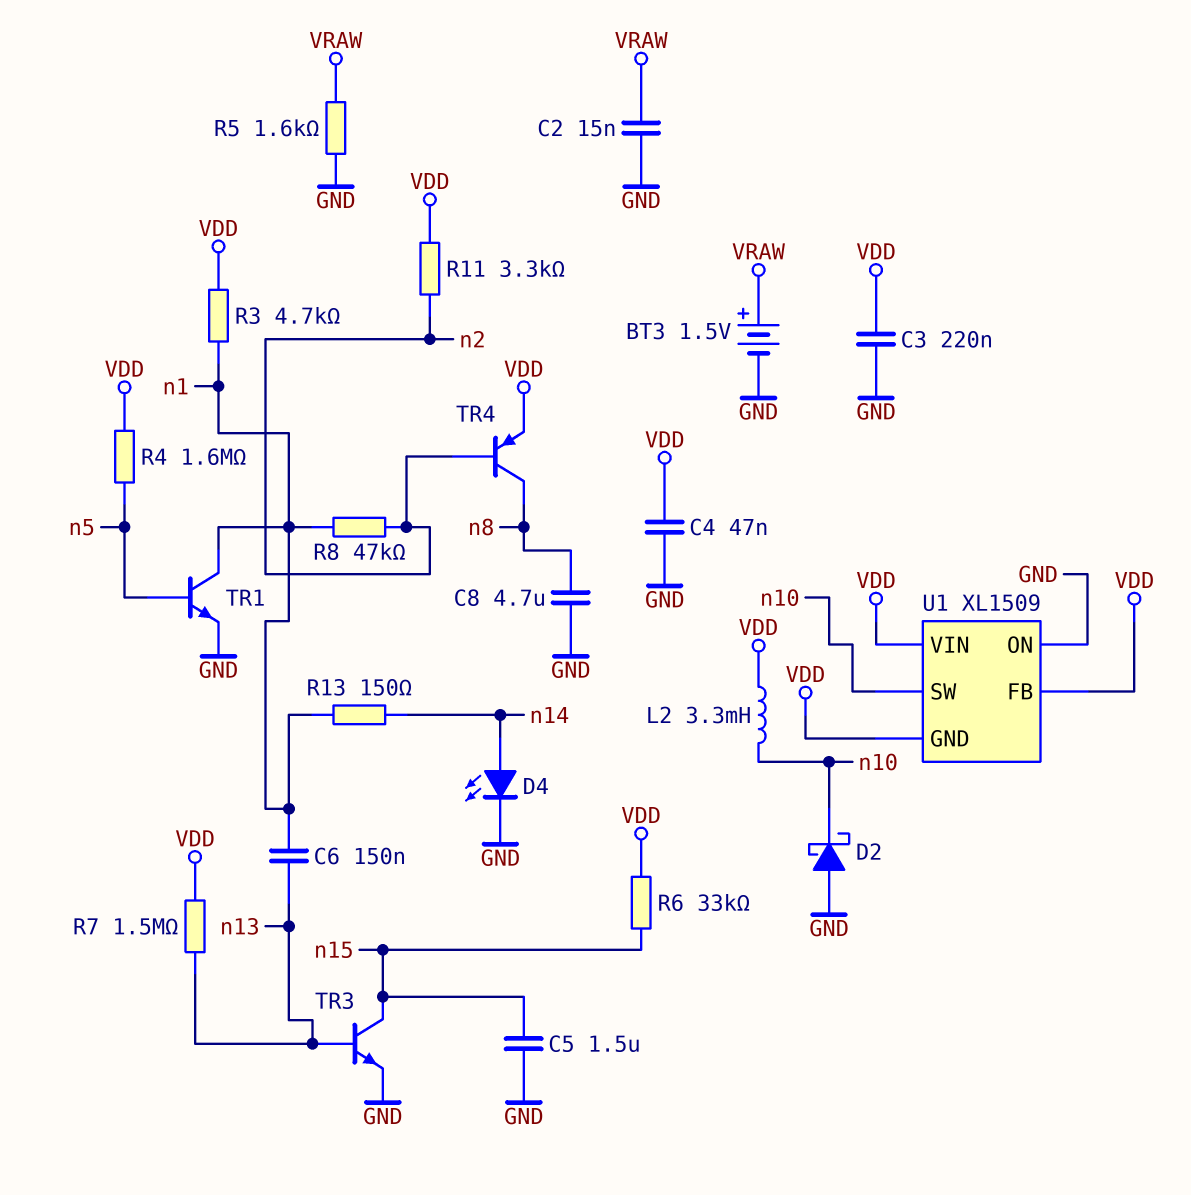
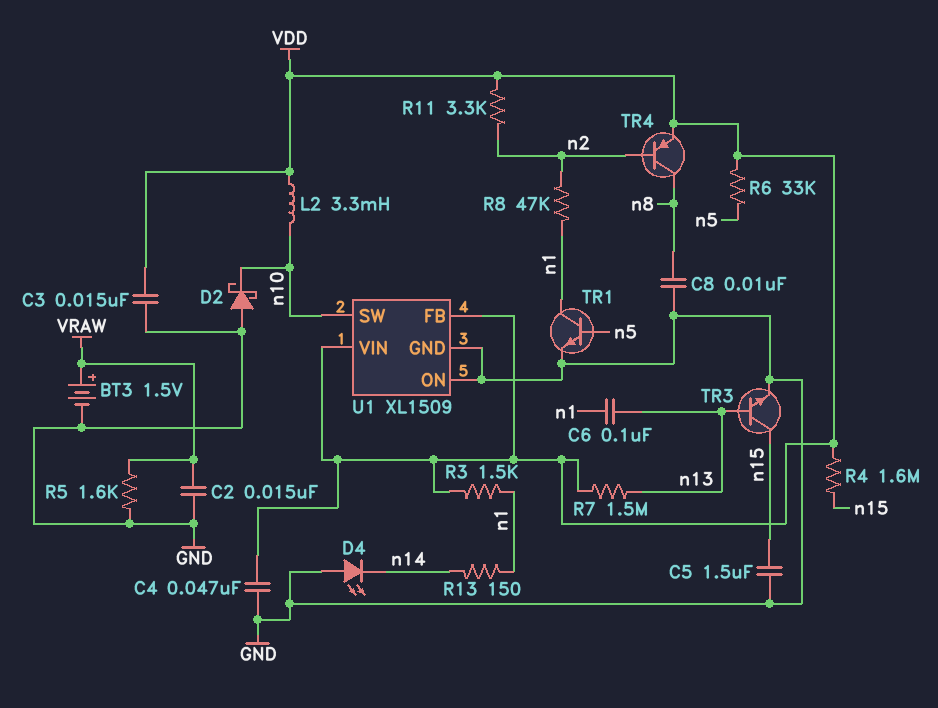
C3: 220nF (GND, VDD) -> 15nF (GND, VDD)
C6: 150nF (n1, n13) -> 100nF (n1, n13)
C8: 4.7uF (GND, n8) -> 10nF (GND, n8)
D4: LED (A n14, K GND) -> LED (A GND, K n14)
R3: 4.7k (VDD, n1) -> 1.5k (VDD, n1)
R4: 1.6M (VDD, n5) -> 1.6M (VDD, n15)
R6: 33k (VDD, n15) -> 33k (VDD, n5)
U1 pin GND: VDD -> GND

